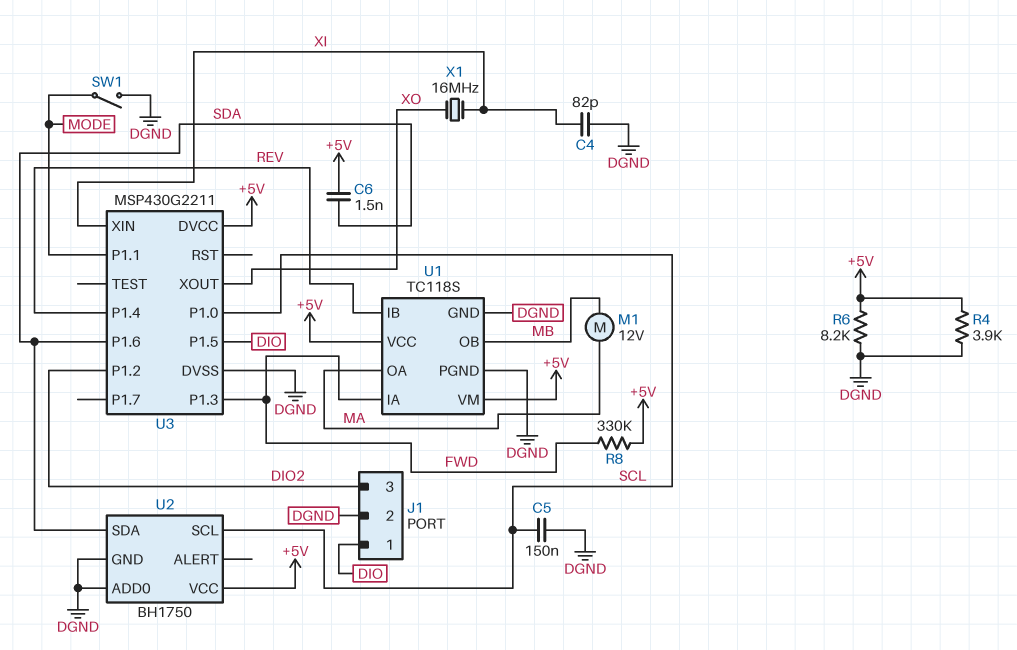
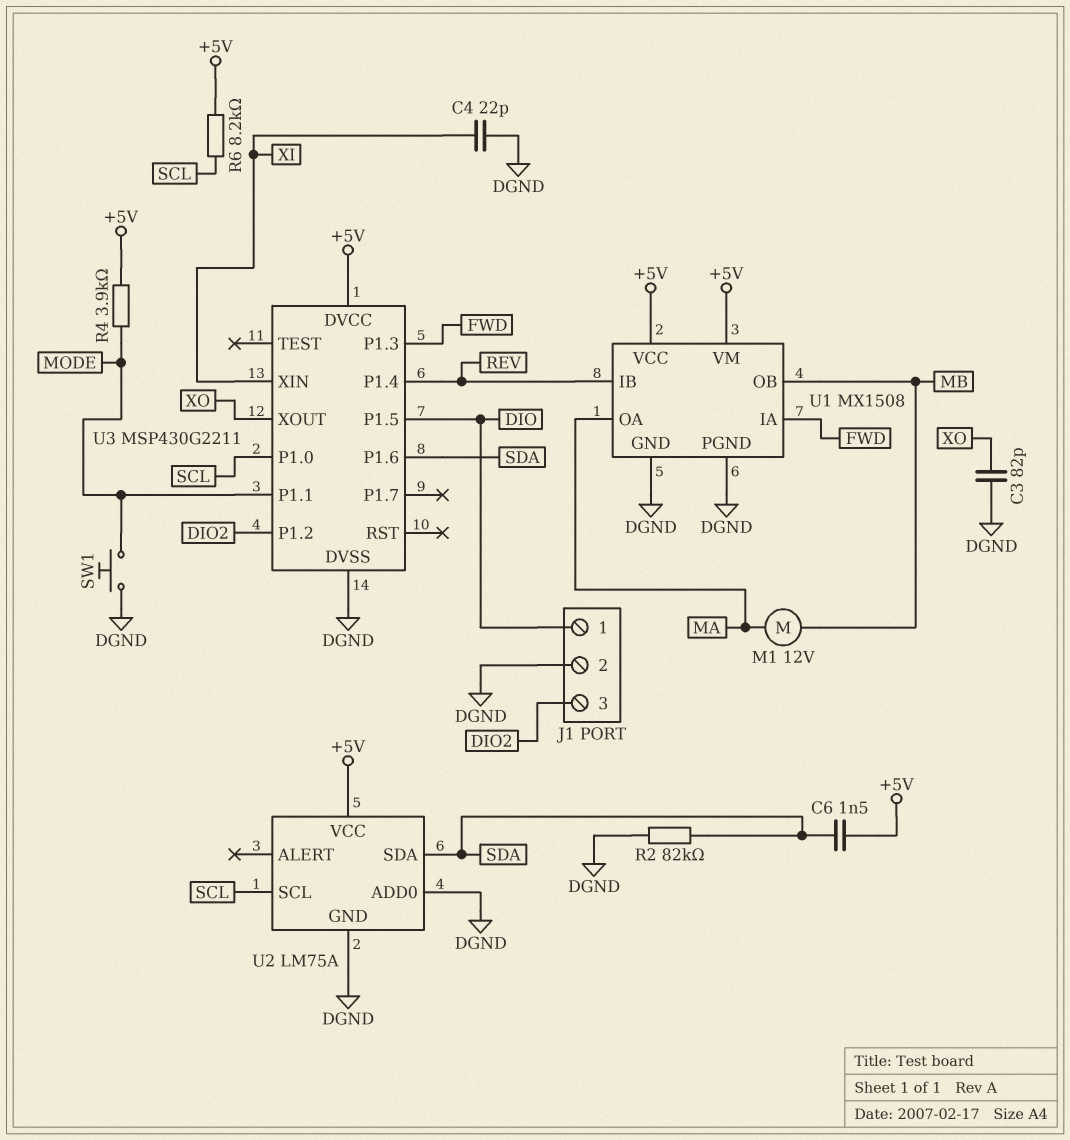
C3: none -> 82pF (DGND, XO)
C4: 82pF (DGND, XI) -> 22pF (DGND, XI)
C5: 150nF (DGND, SCL) -> none
R2: none -> 82k (DGND, SDA)
R4: 3.9k (+5V, DGND) -> 3.9k (+5V, MODE)
R6: 8.2k (+5V, DGND) -> 8.2k (+5V, SCL)
R8: 330k (+5V, FWD) -> none
SW1: switch (DGND, MODE) -> button (DGND, MODE)
U1: TC118S -> MX1508
U2: BH1750 -> LM75A
X1: 16MHz (XI, XO) -> none

